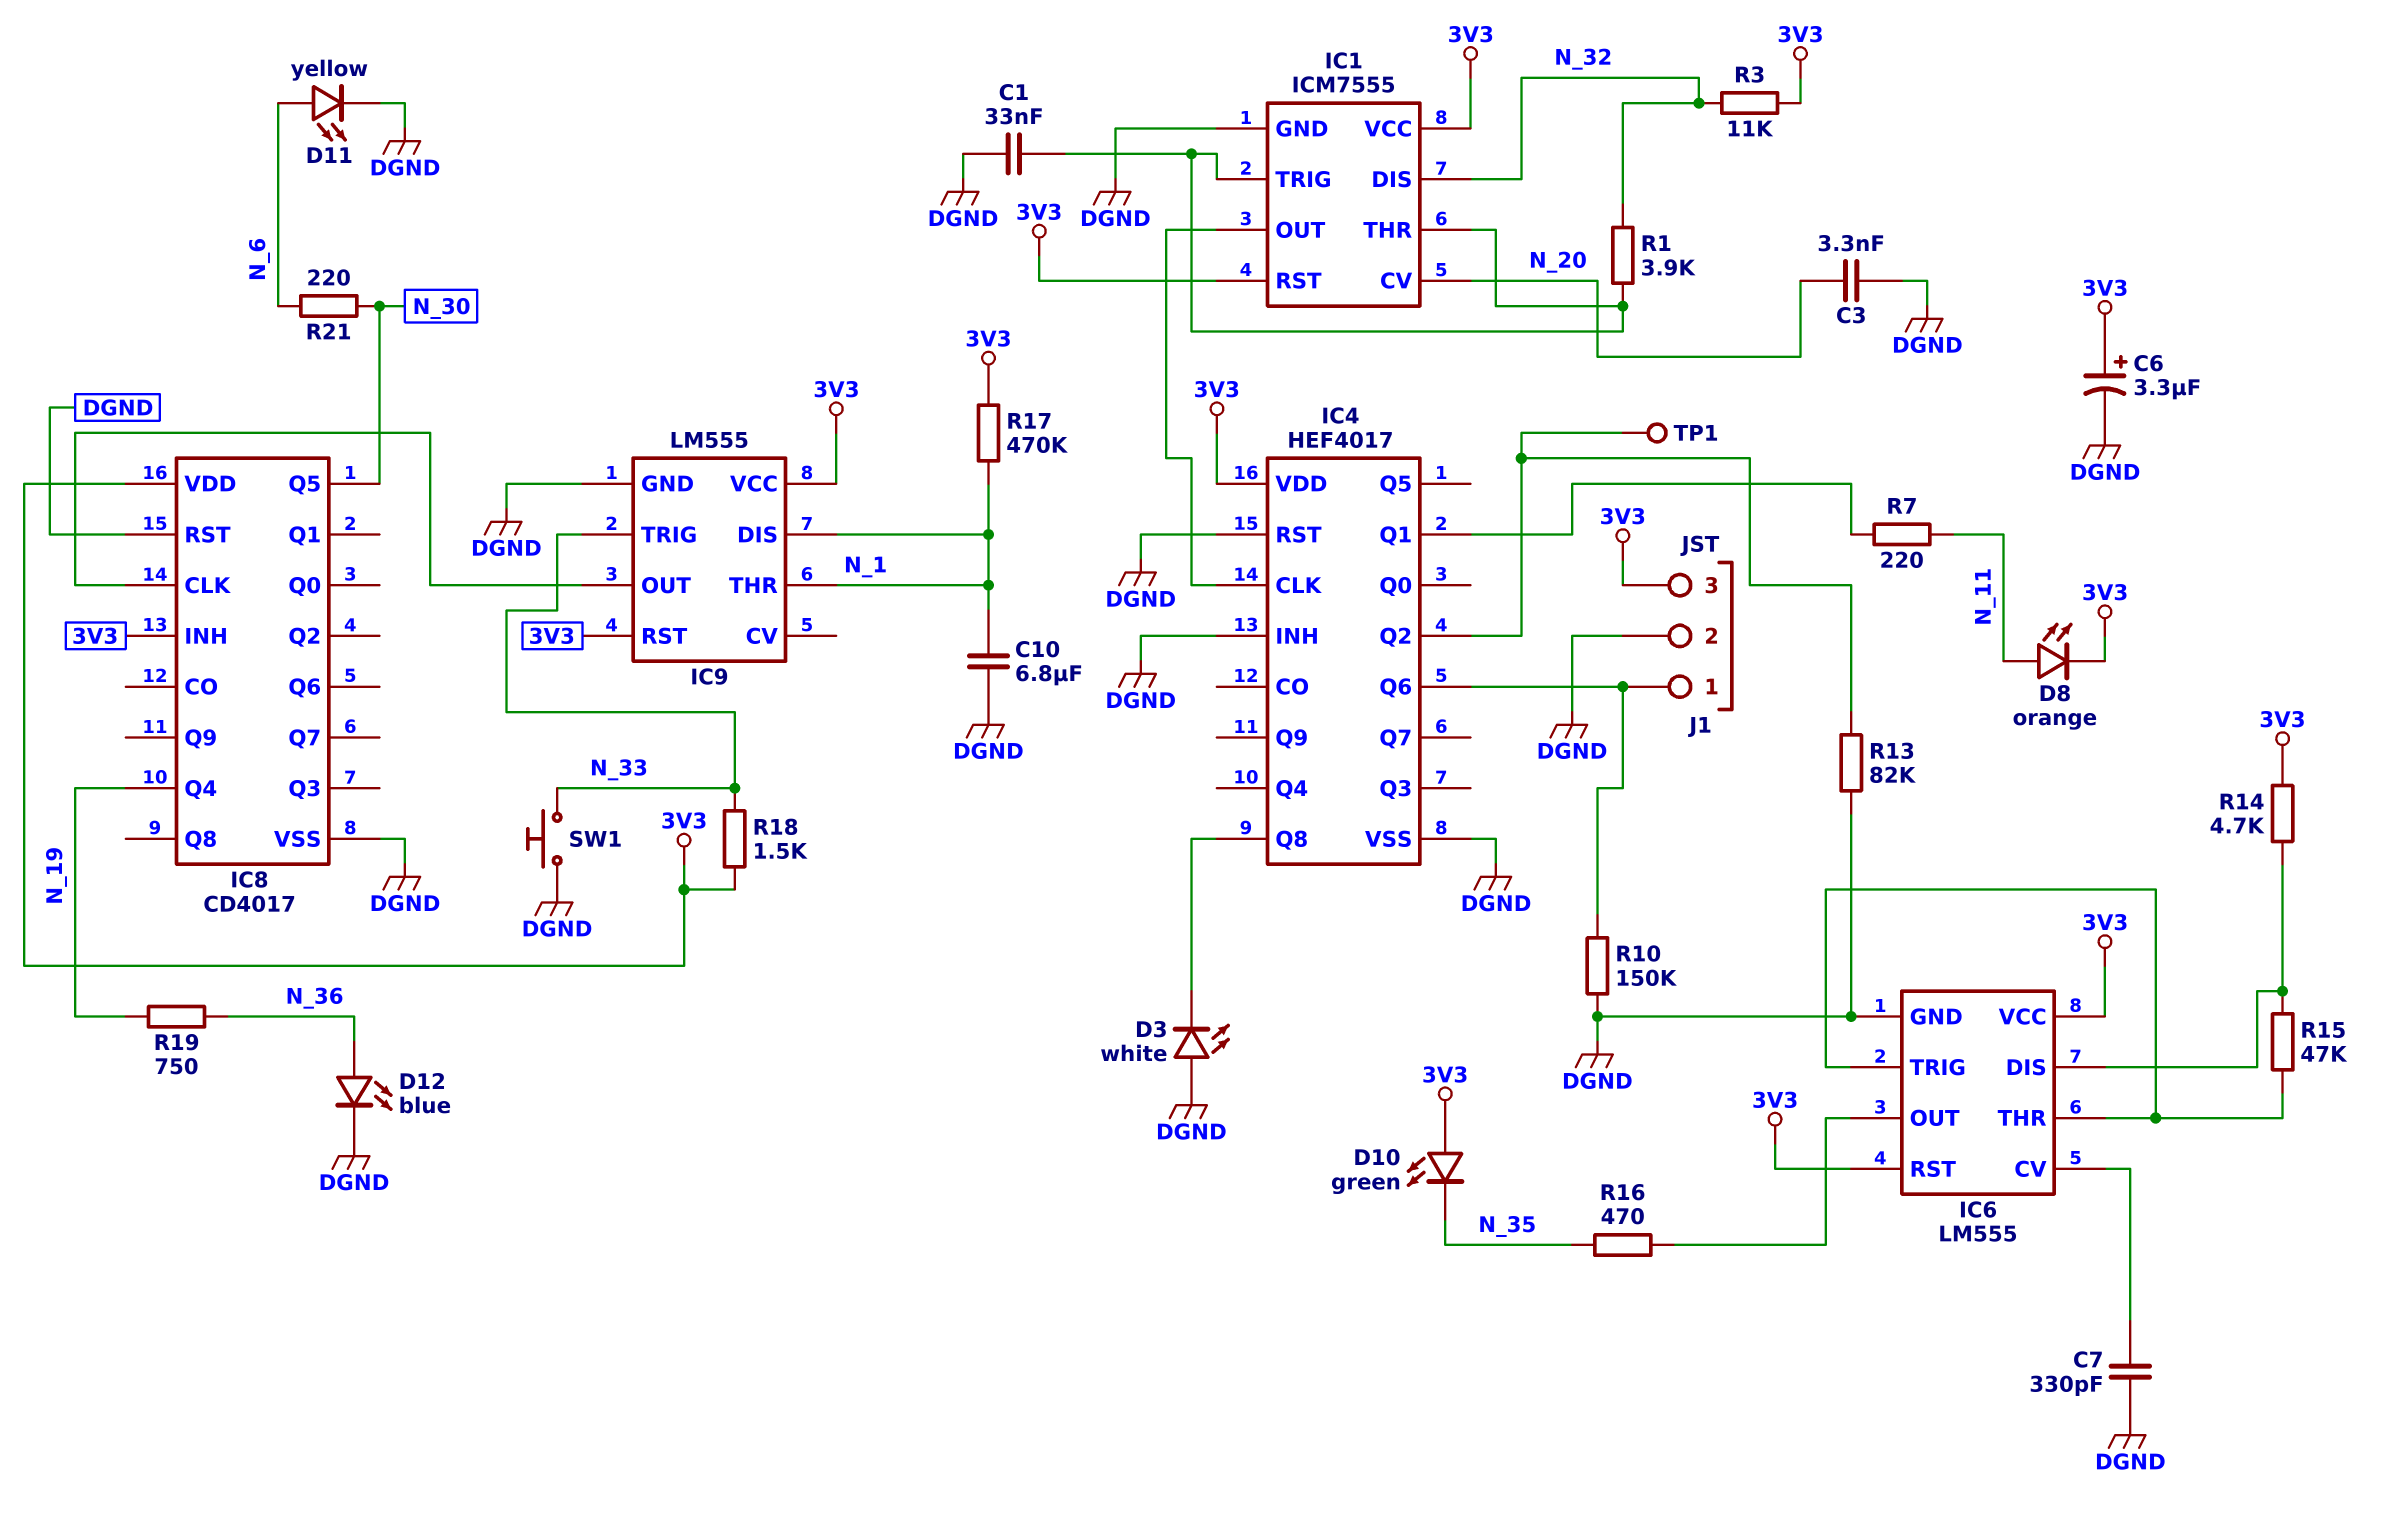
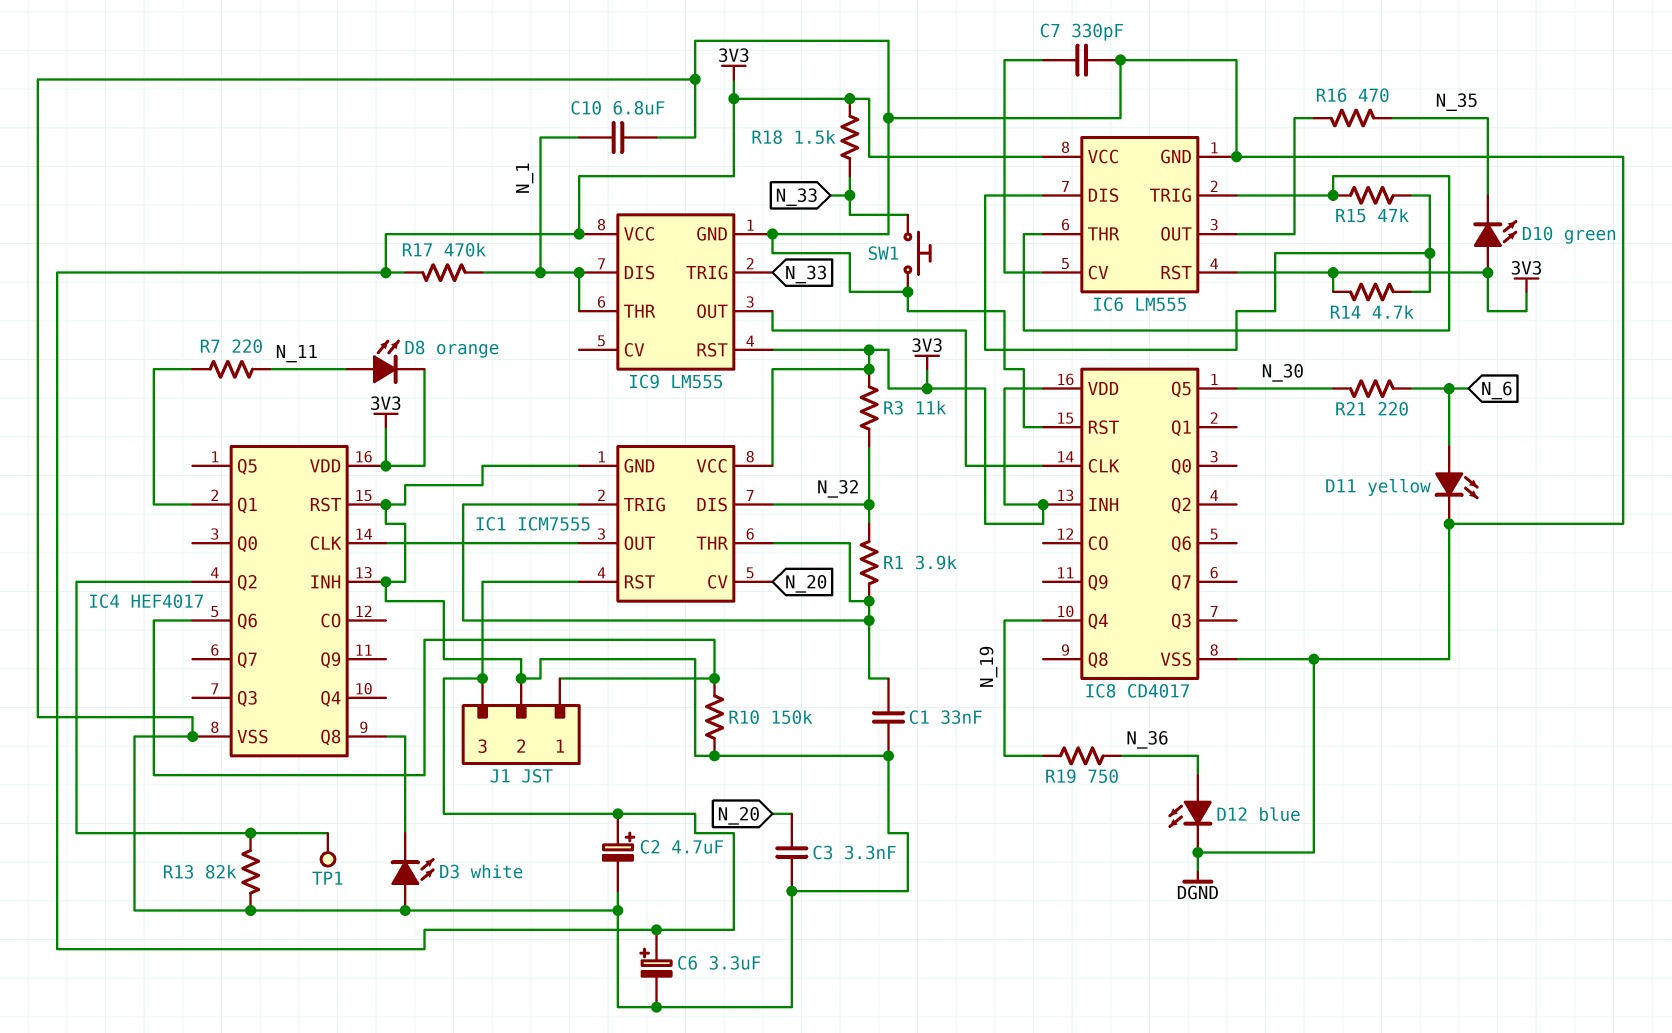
C2: none -> 4.7uF (plus 3V3, minus DGND)

